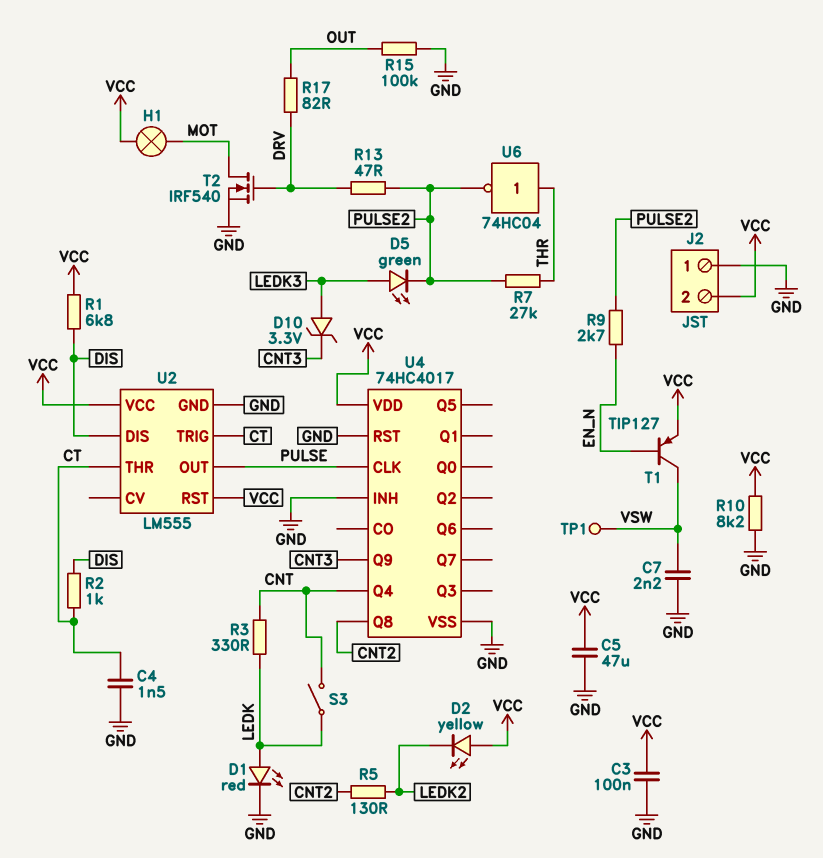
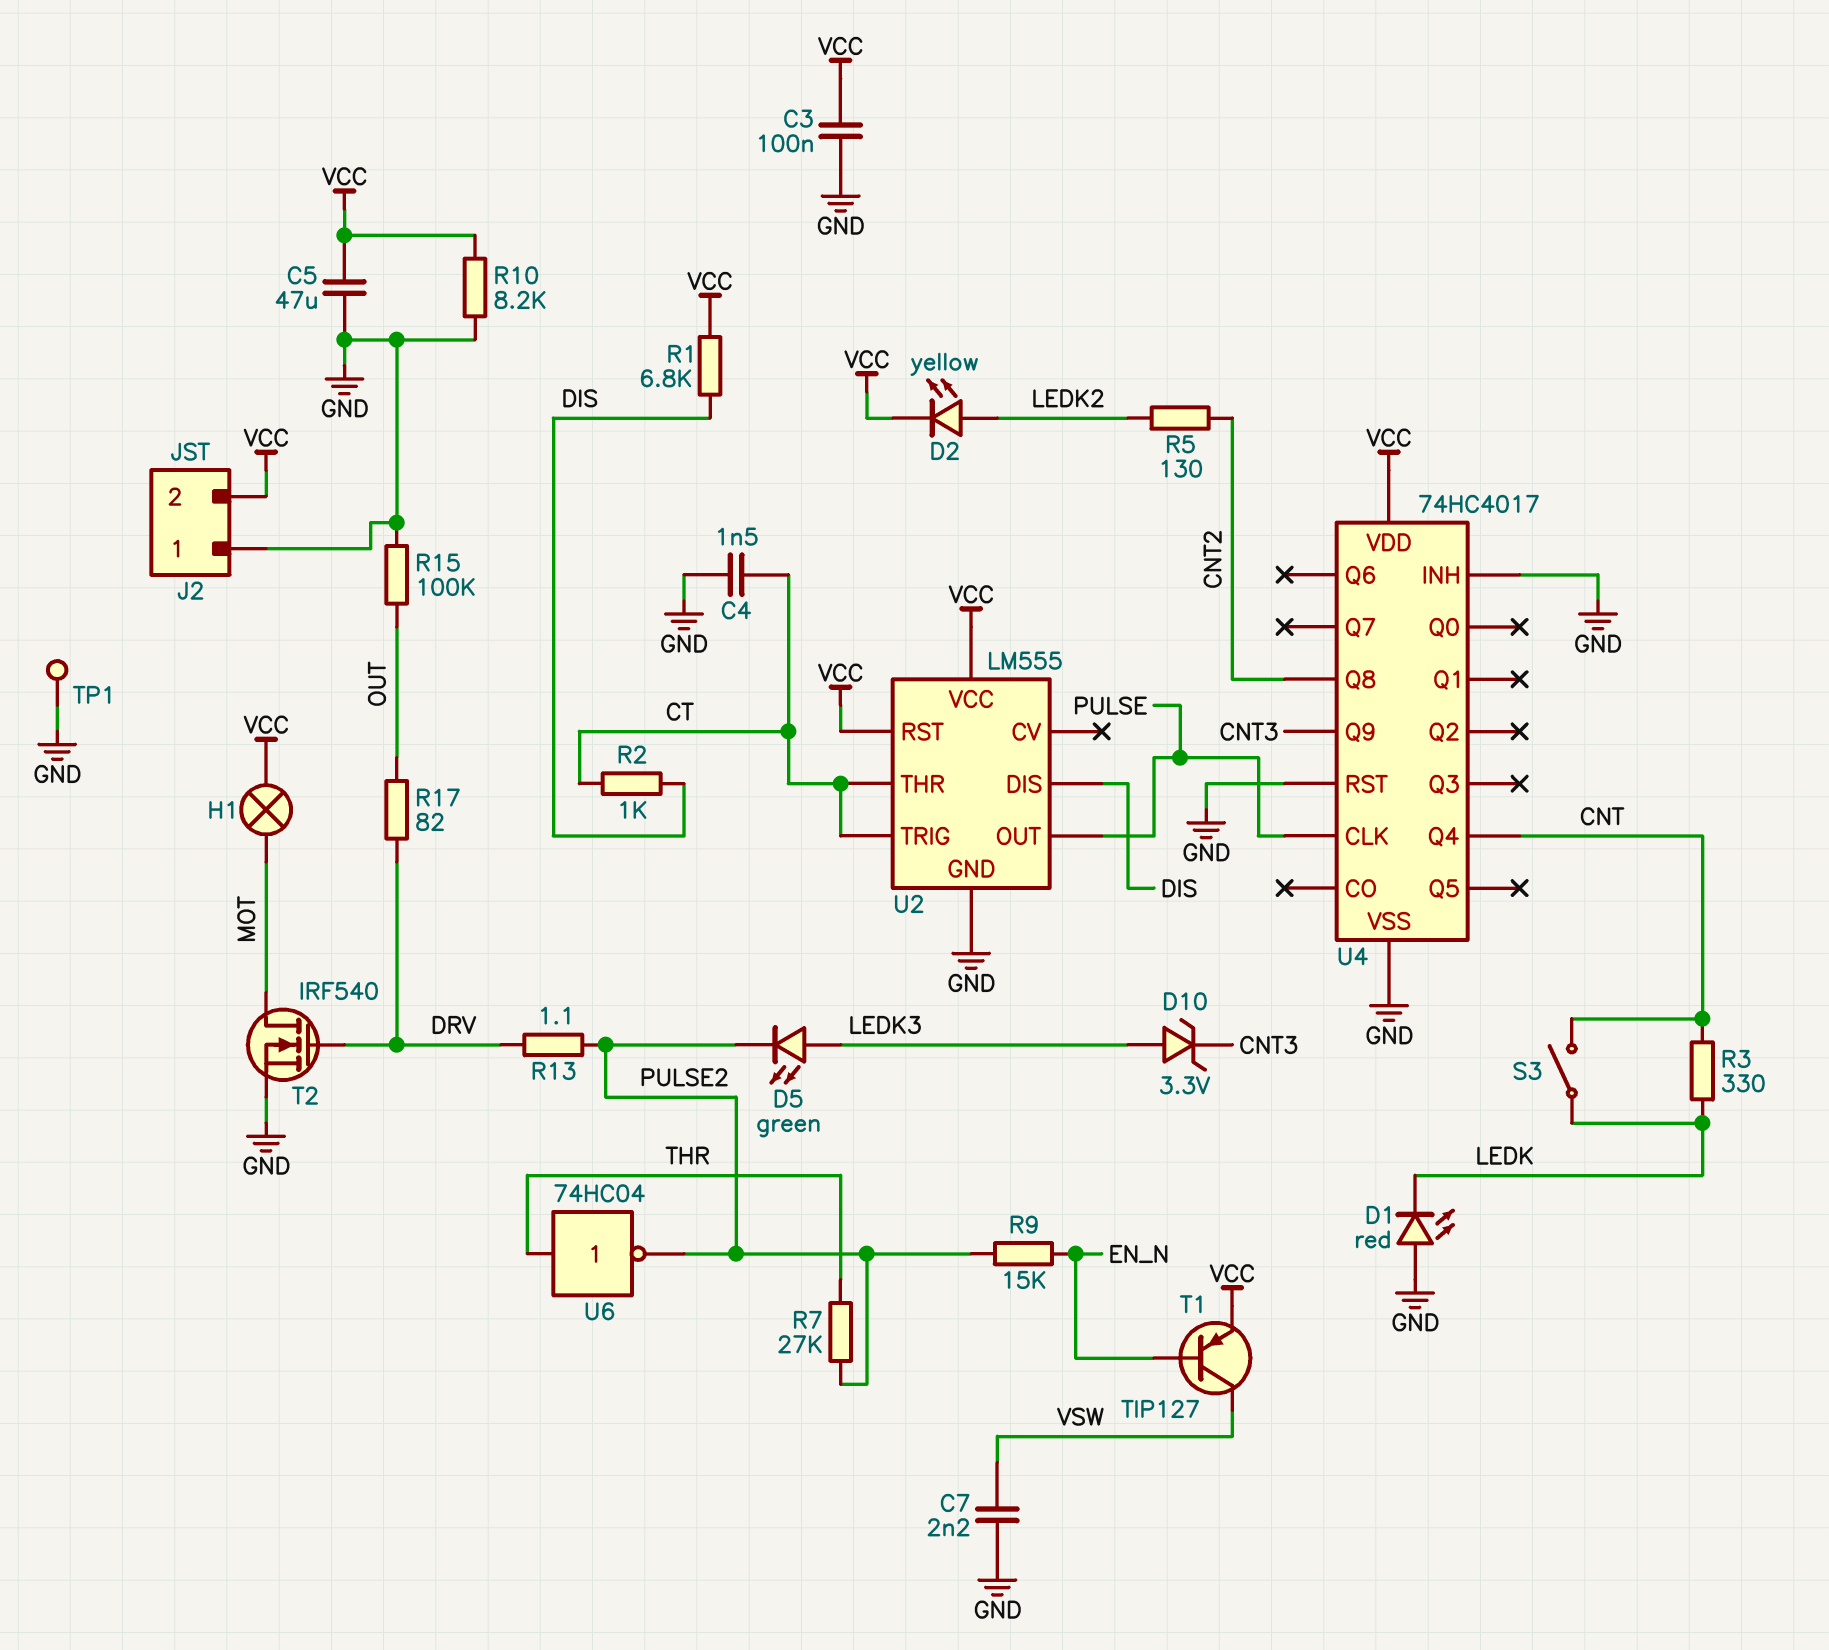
D1: LED red (A LEDK, K GND) -> LED red (A GND, K LEDK)
D2: LED yellow (A VCC, K LEDK2) -> LED yellow (A LEDK2, K VCC)
R9: 2.7k (EN_N, PULSE2) -> 15k (EN_N, PULSE2)
R13: 47 (DRV, PULSE2) -> 1.1 (DRV, PULSE2)
TP1: test point (VSW) -> test point (GND)

